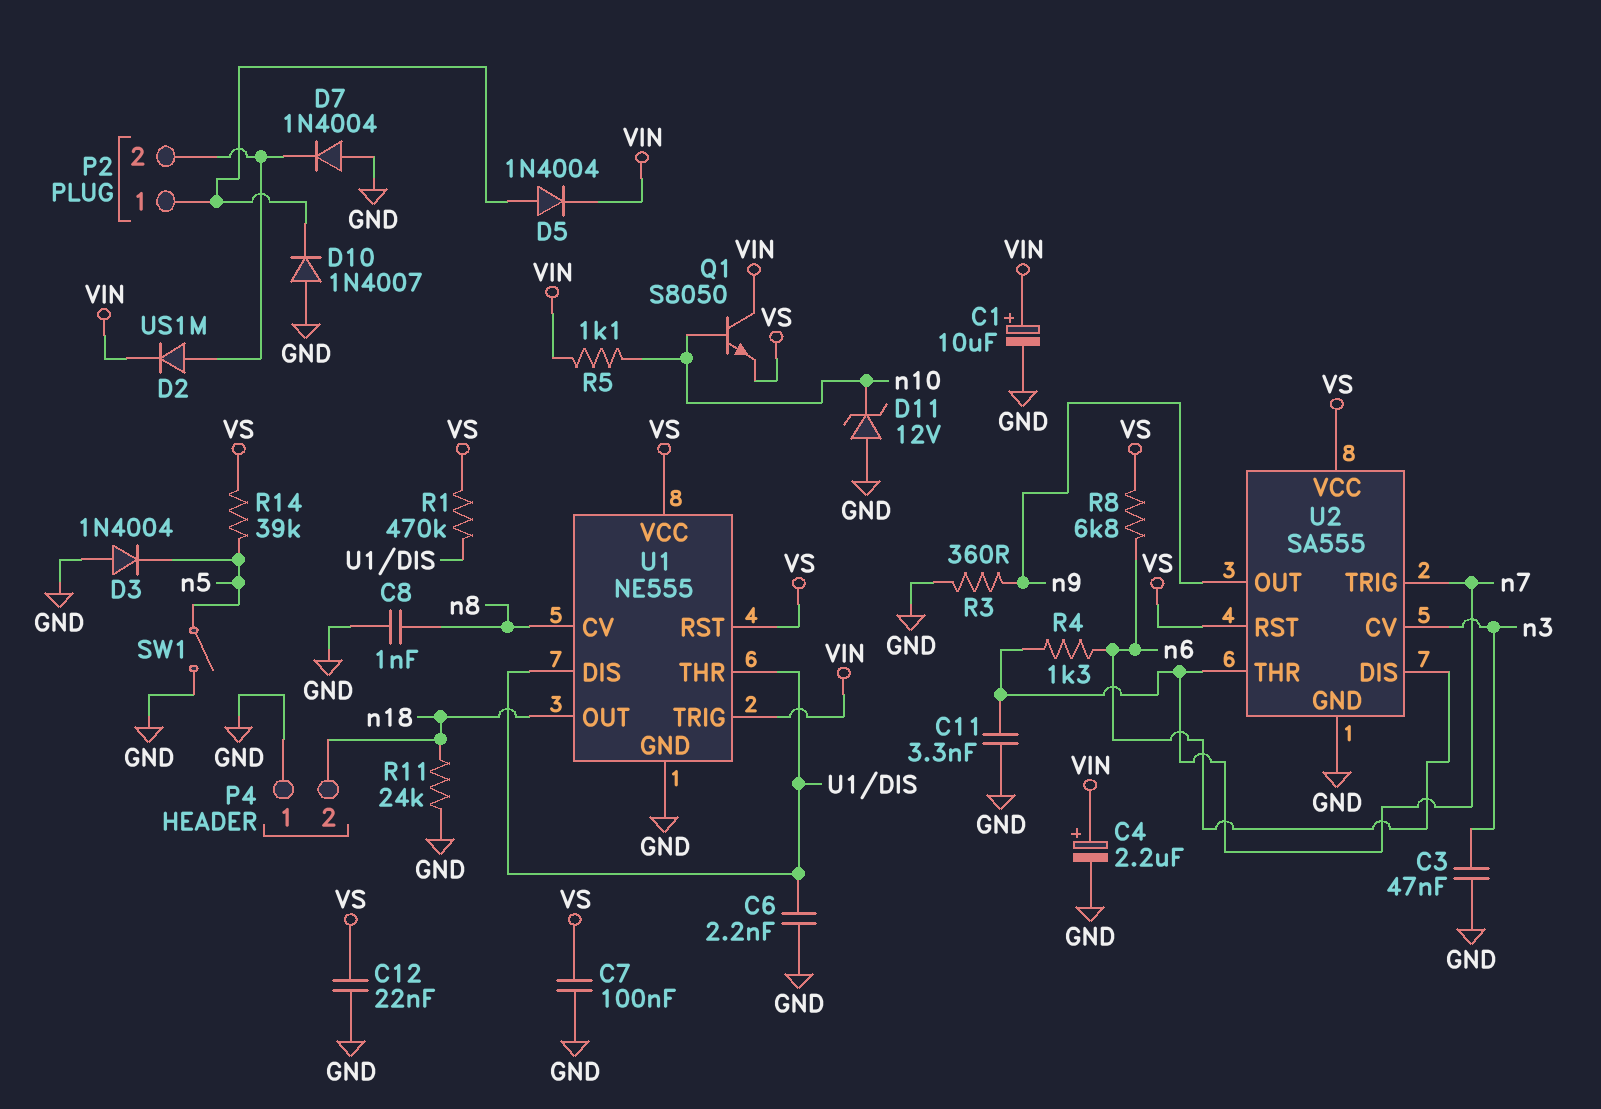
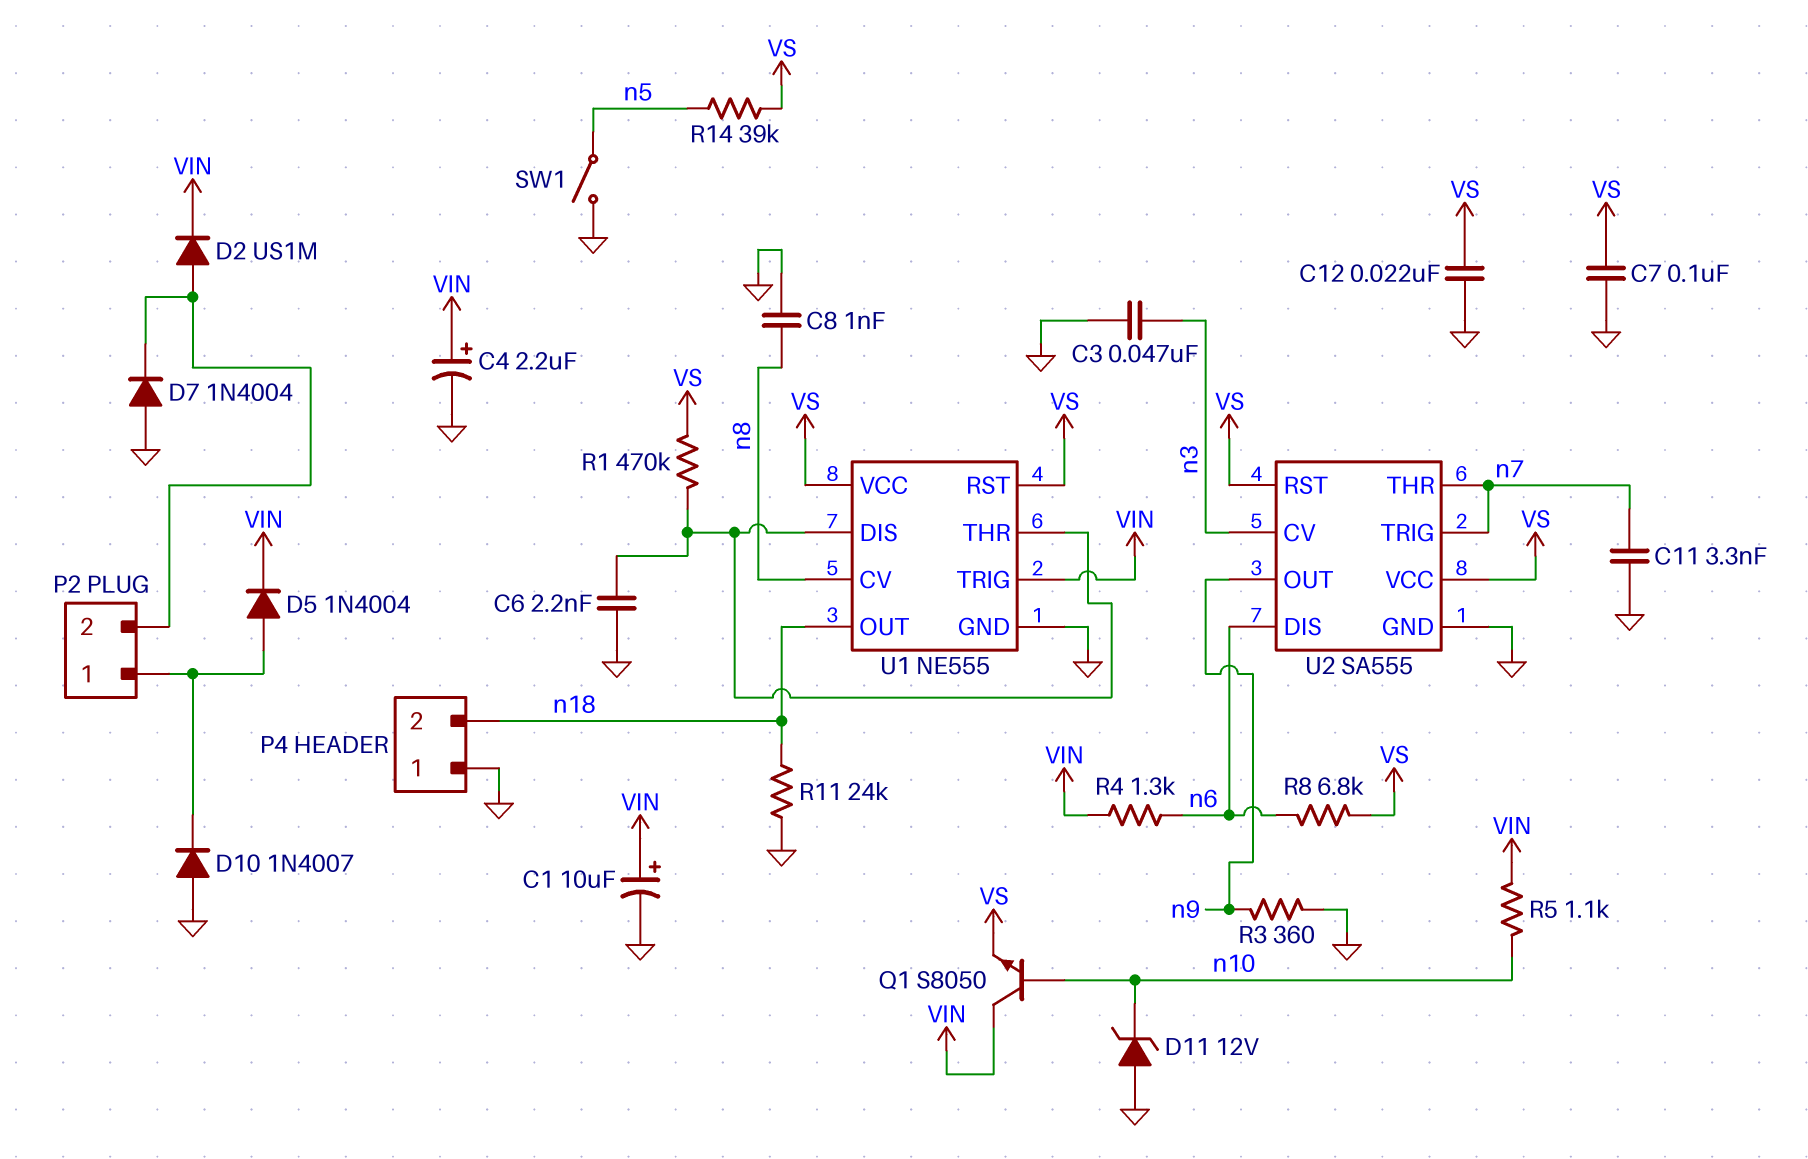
D3: diode 1N4004 (A GND, K n5) -> none
R4: 1.3k (n6, n7) -> 1.3k (VIN, n6)

